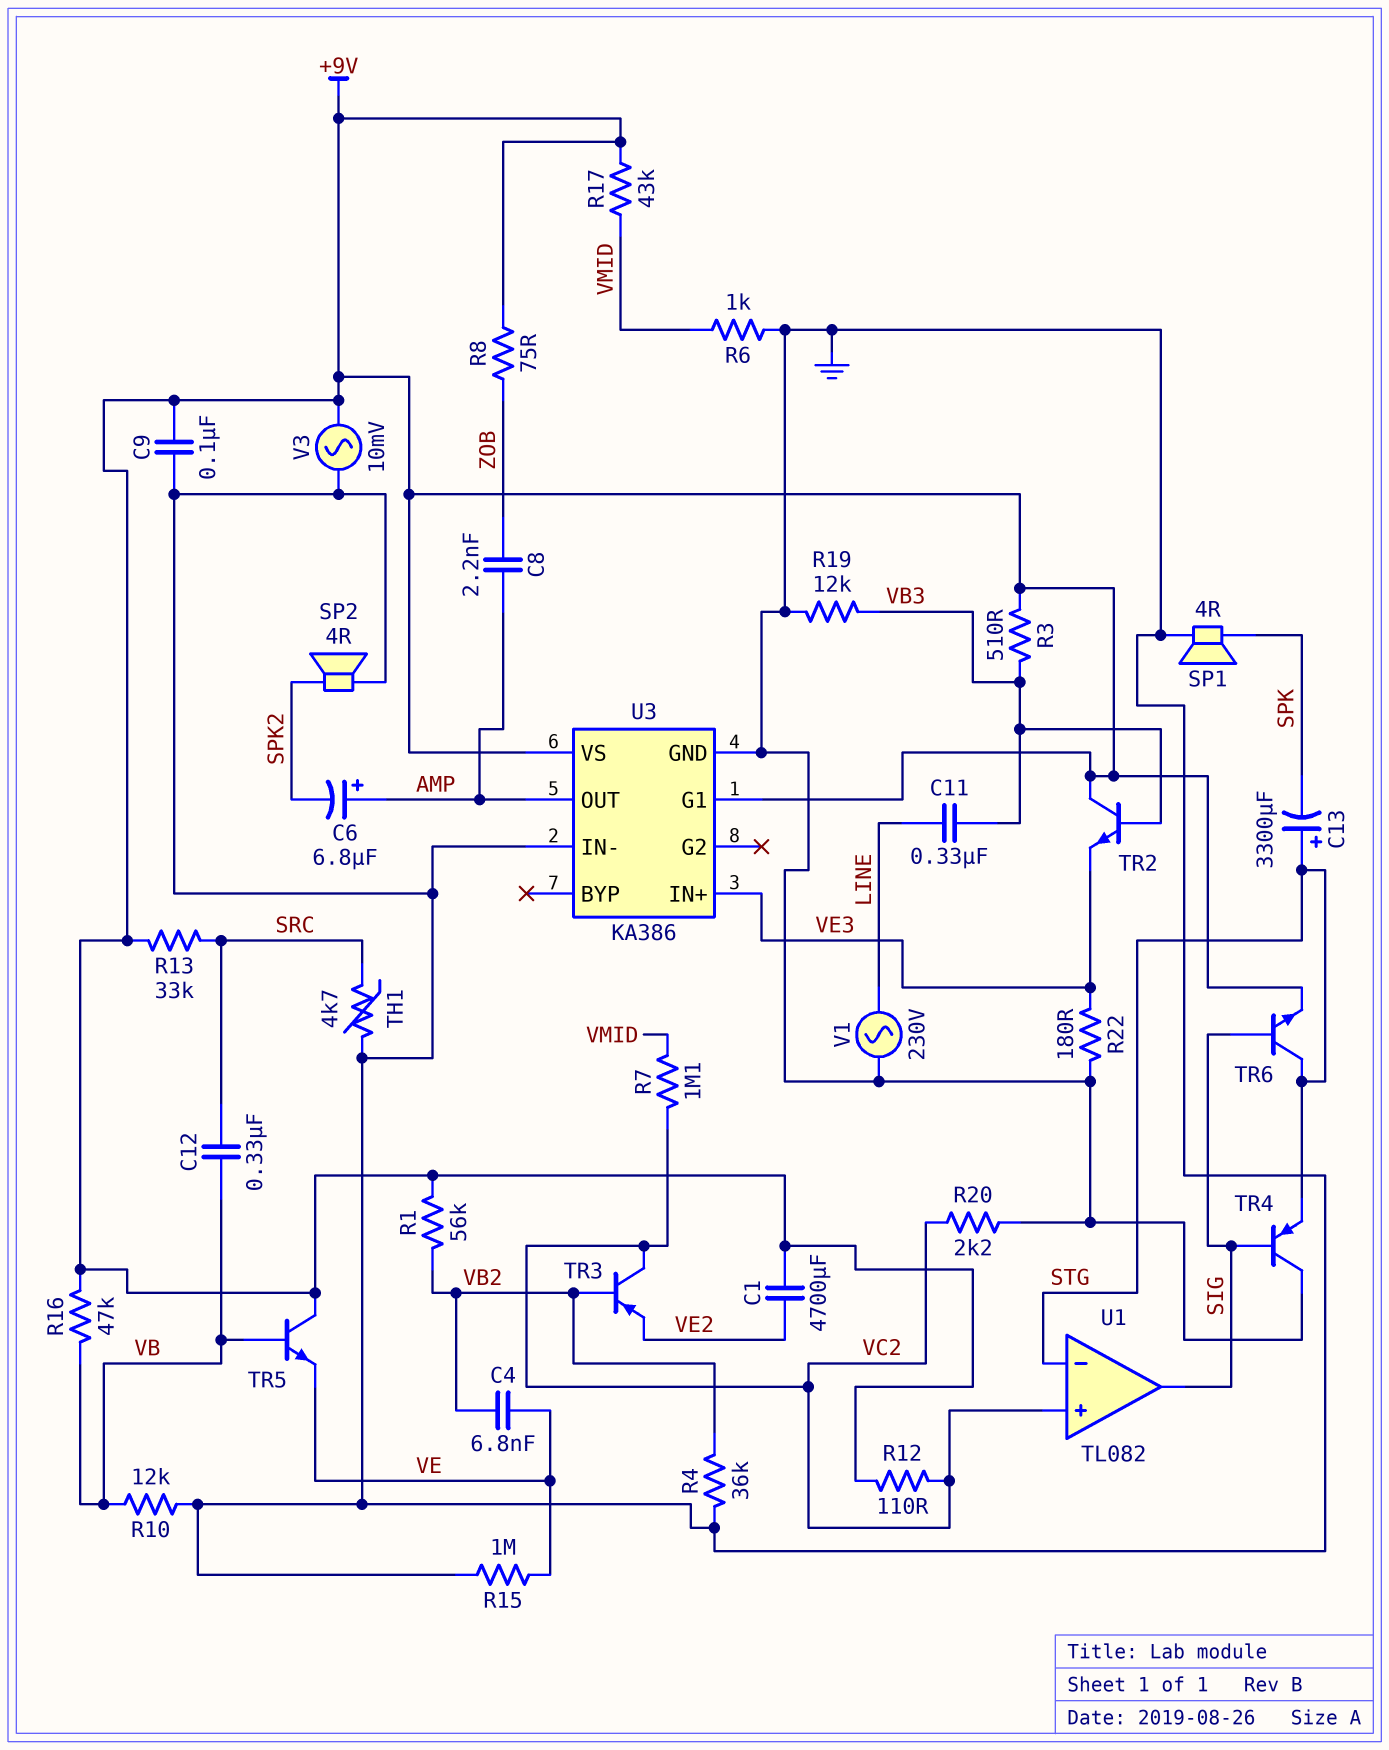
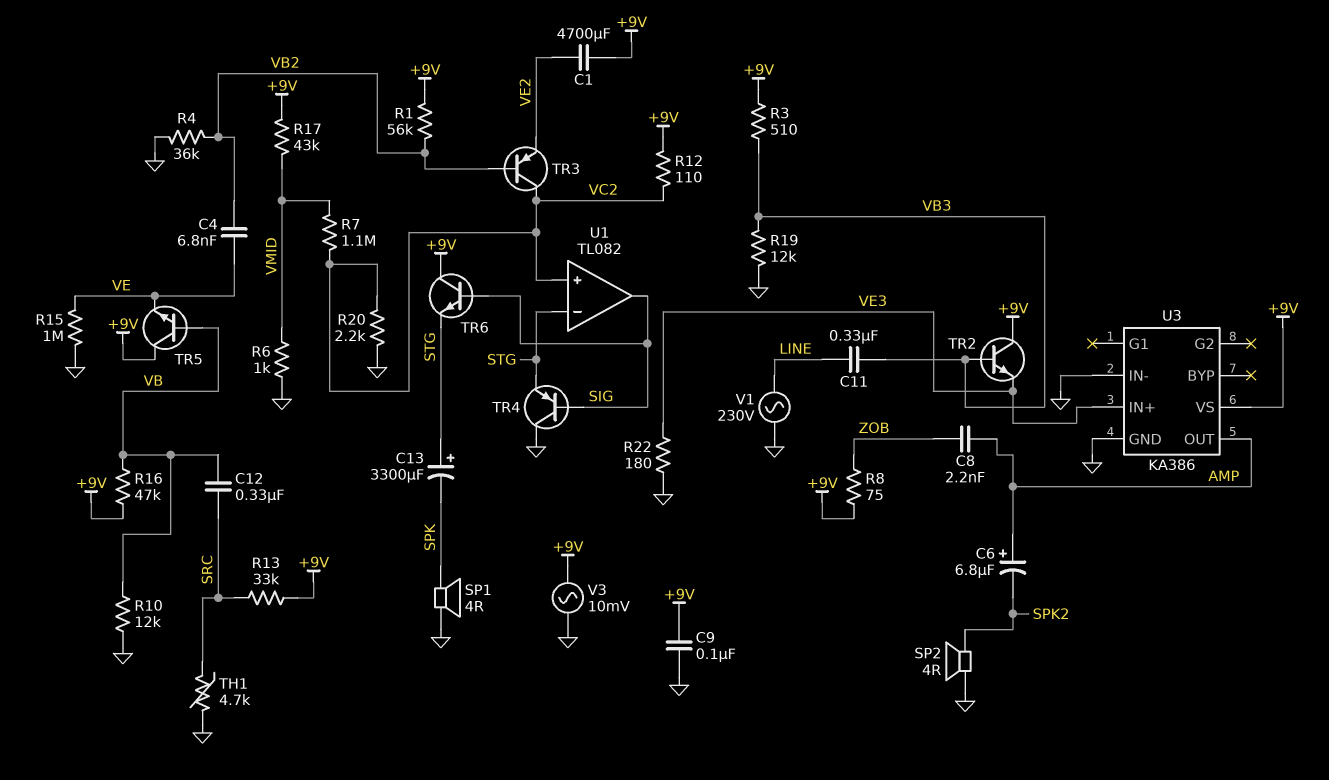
TR6: NPN (B SIG, C STG, E +9V) -> NPN (B SIG, C +9V, E STG)
U3 pin G1: +9V -> none

